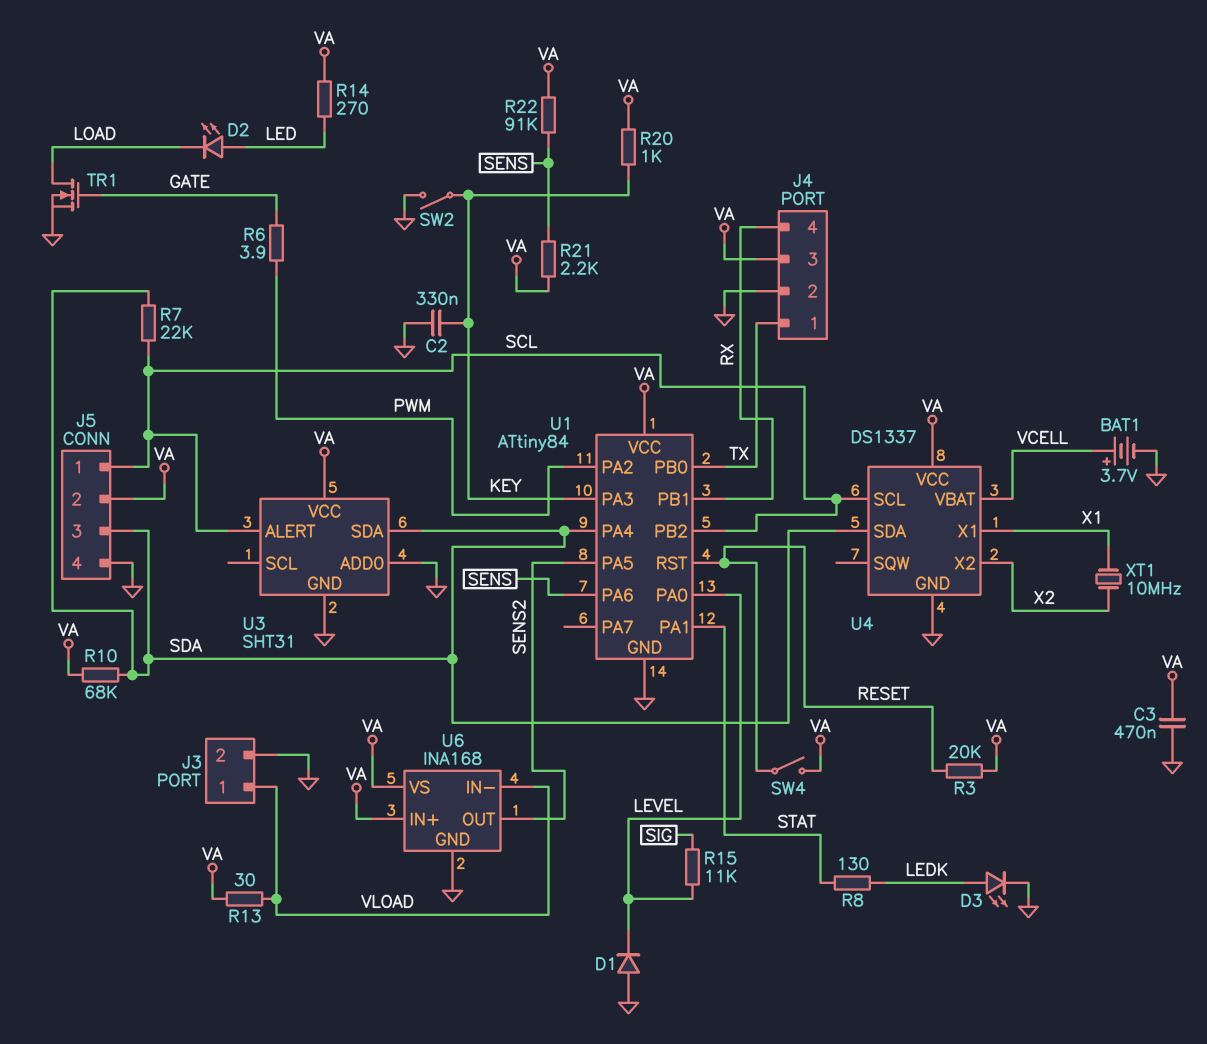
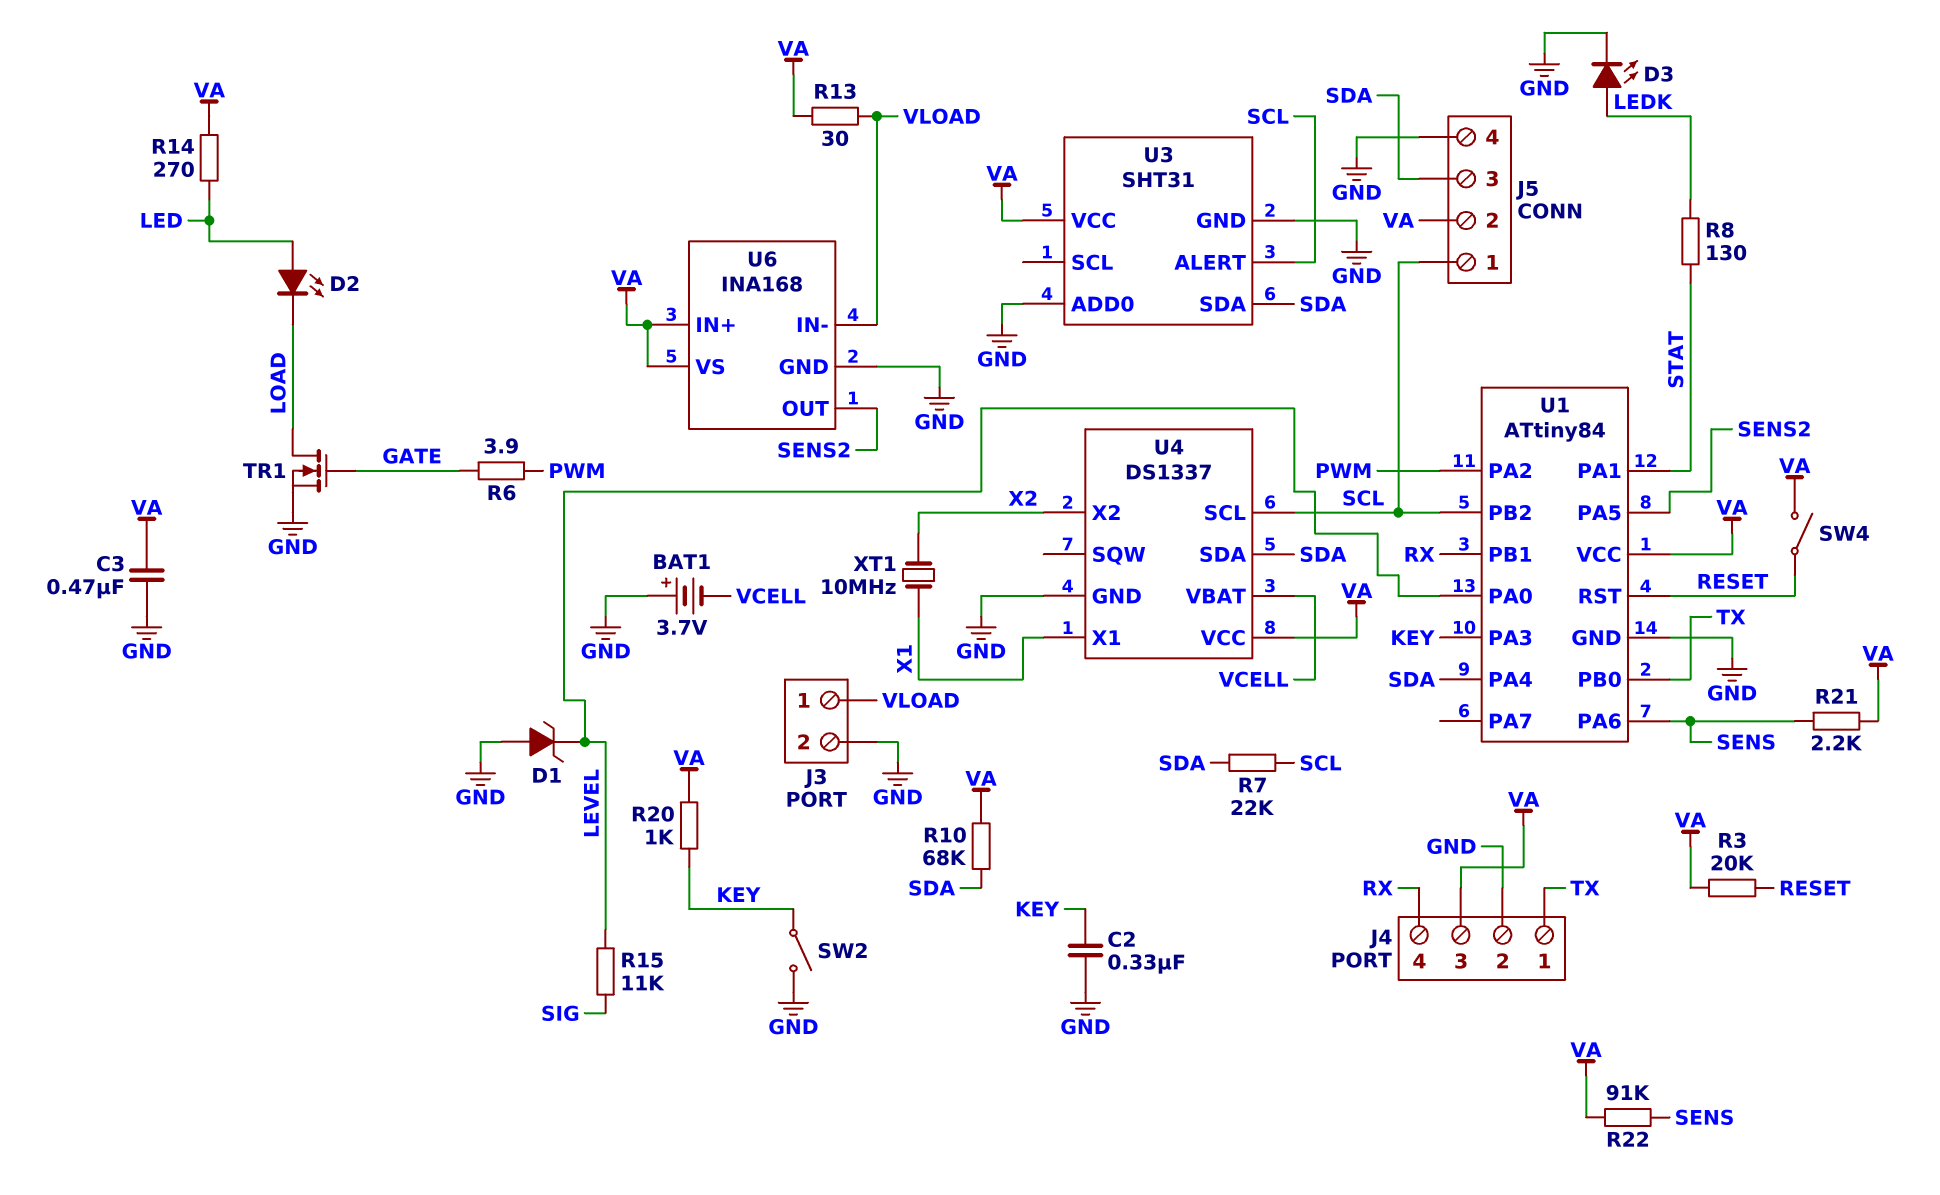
BAT1: 3.7V (plus VCELL, minus GND) -> 3.7V (plus GND, minus VCELL)
D1: diode (A GND, K LEVEL) -> zener (A GND, K LEVEL)

